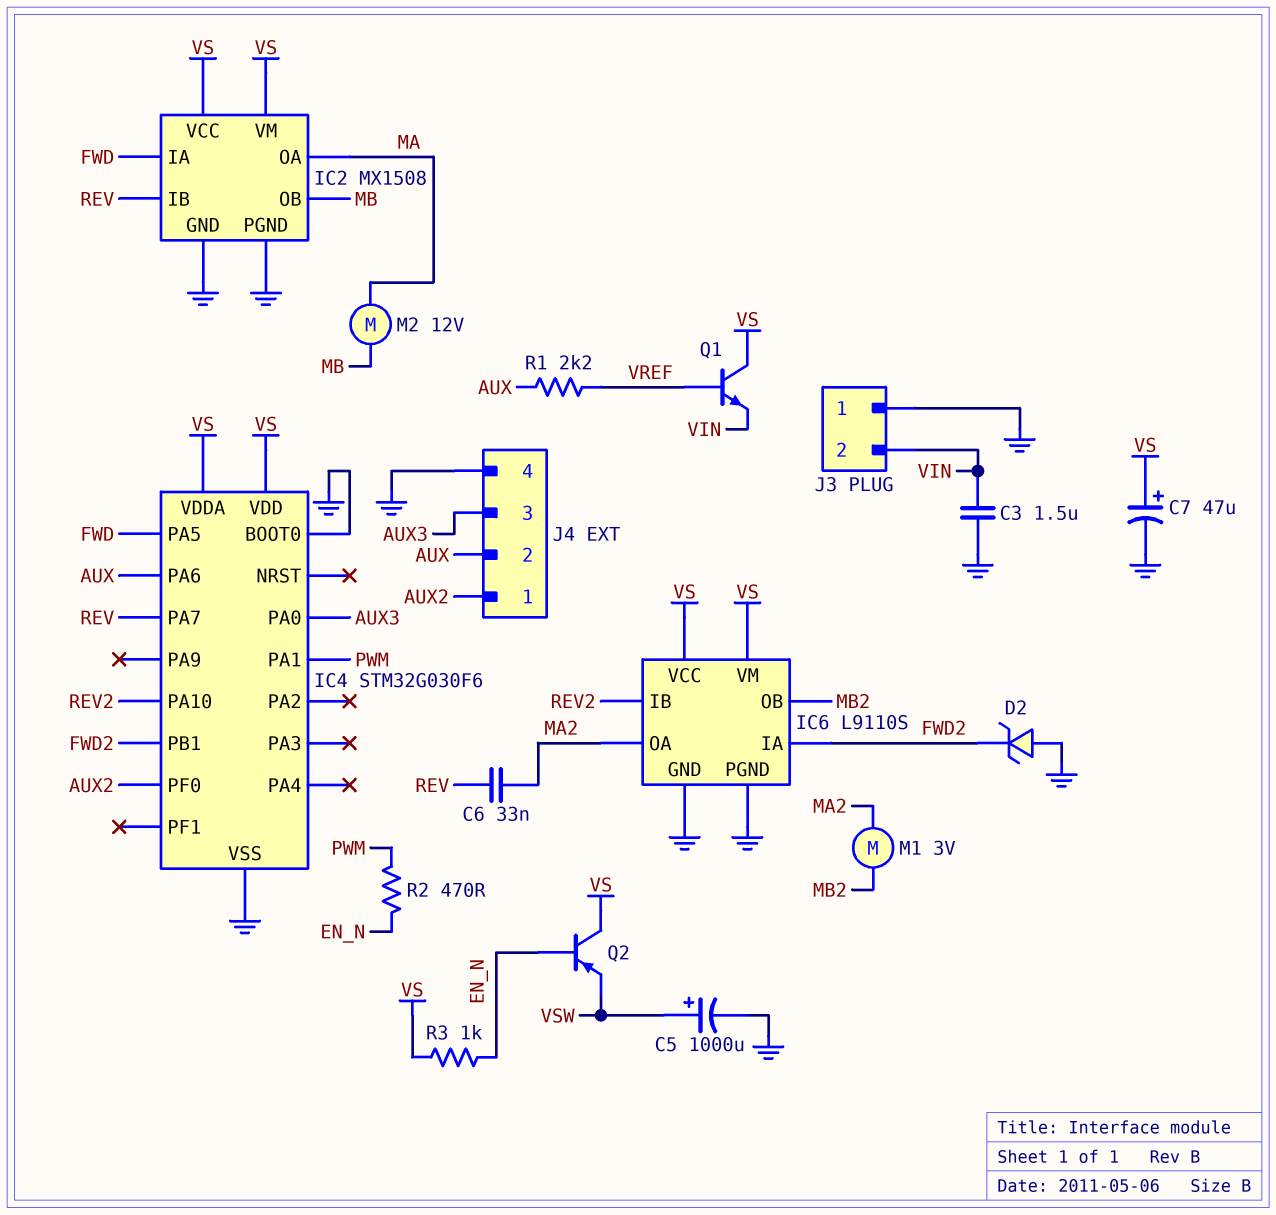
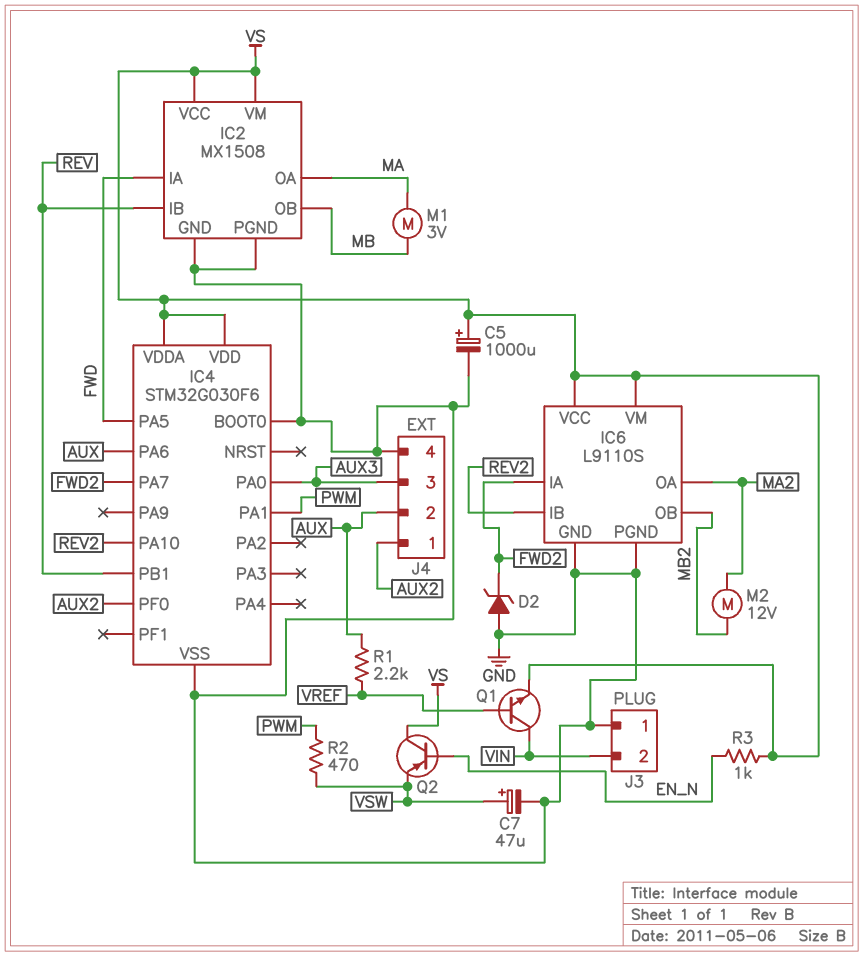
C3: 1.5uF (GND, VIN) -> none
C5: 1000uF (plus VSW, minus GND) -> 1000uF (plus VS, minus GND)
C6: 33nF (MA2, REV) -> none
C7: 47uF (plus VS, minus GND) -> 47uF (plus VSW, minus GND)
IC4 pin PA7: REV -> FWD2
IC4 pin PB1: FWD2 -> REV
M1: motor 3V (MA2, MB2) -> motor 3V (MA, MB)
M2: motor 12V (MA, MB) -> motor 12V (MA2, MB2)
Q1: NPN (B VREF, C VS, E VIN) -> NPN (B VREF, C VIN, E VS)
R2: 470 (EN_N, PWM) -> 470 (PWM, VSW)

